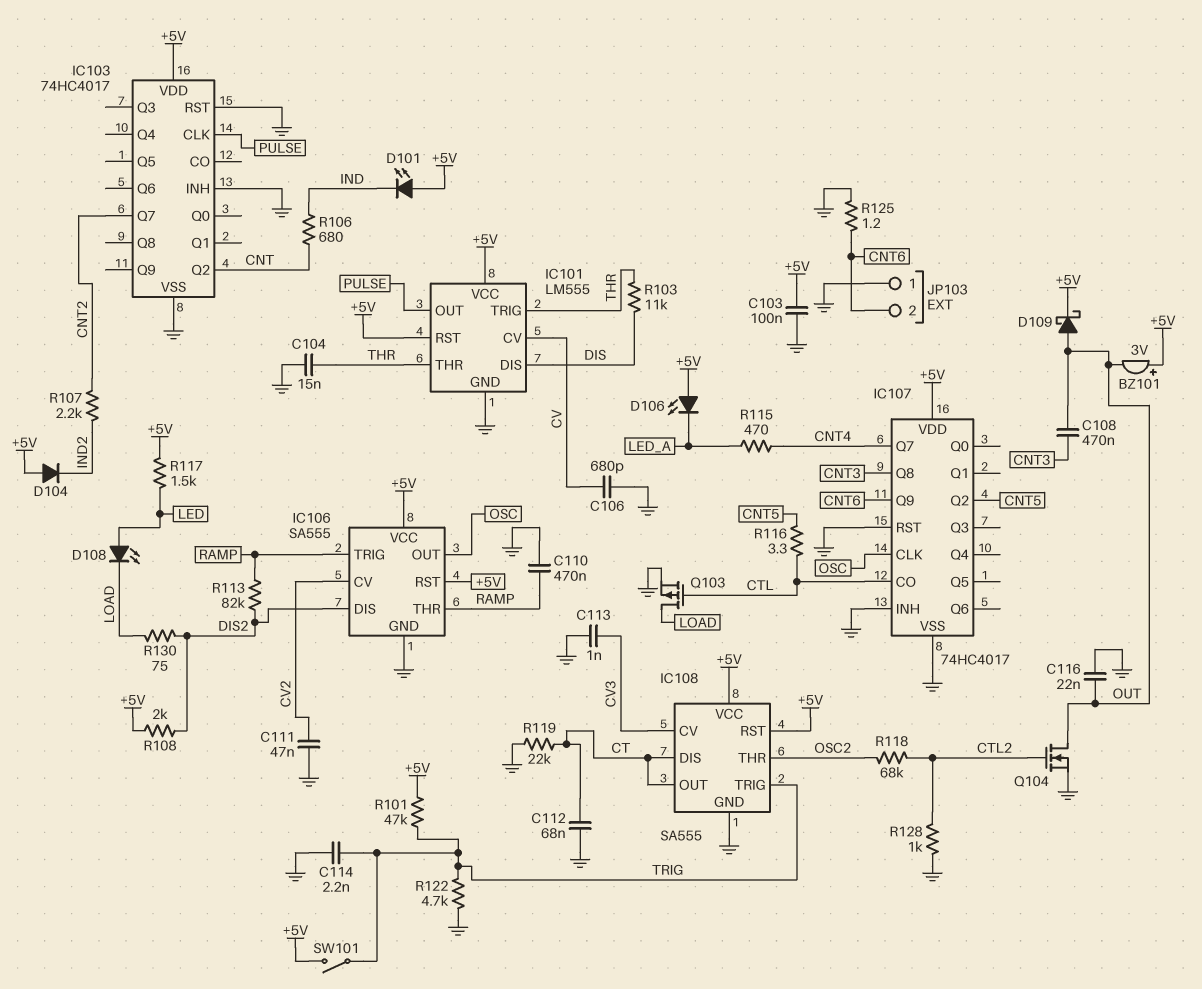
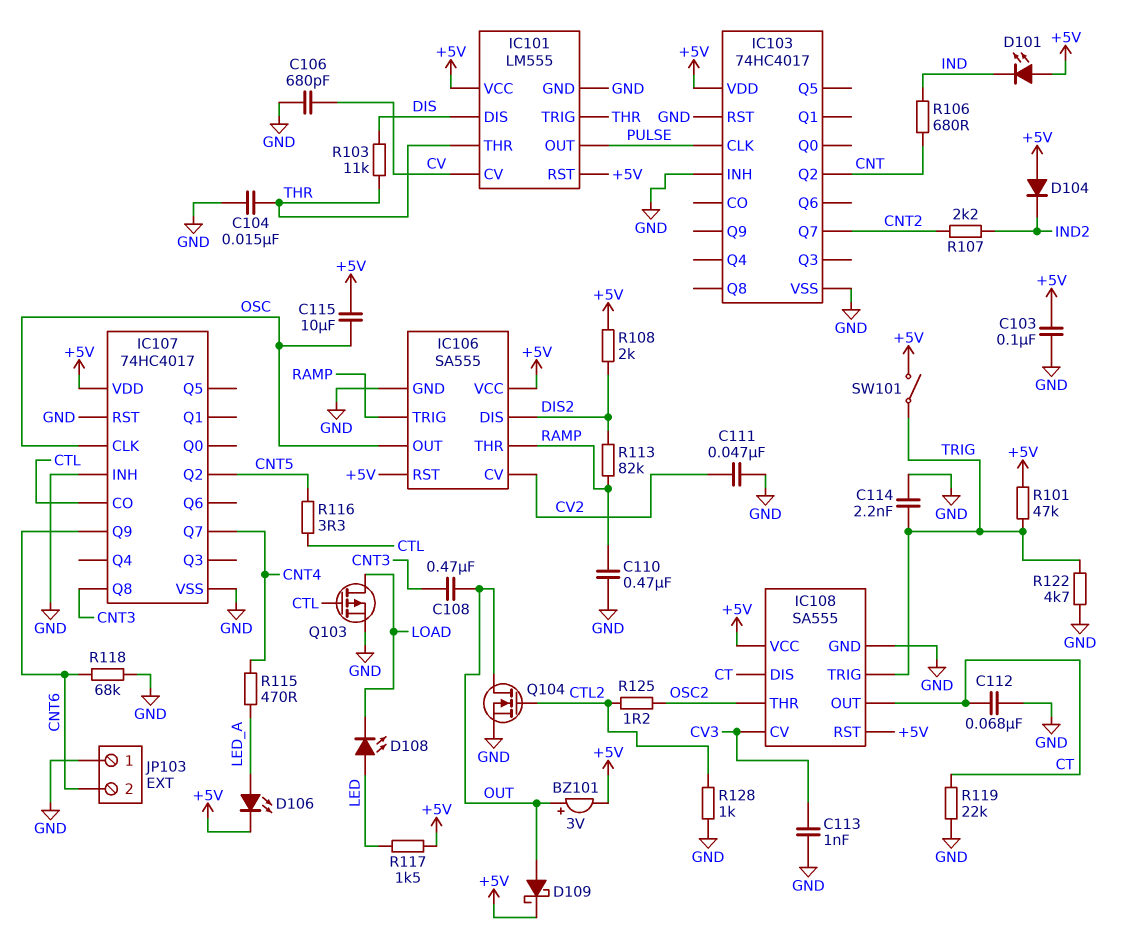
BZ101: buzzer 3V (plus +5V, minus OUT) -> buzzer 3V (plus OUT, minus +5V)
C115: none -> 10uF (+5V, OSC)
C116: 22nF (GND, OUT) -> none
D106: LED (A +5V, K LED_A) -> LED (A LED_A, K +5V)
R118: 68k (CTL2, OSC2) -> 68k (CNT6, GND)
R125: 1.2 (CNT6, GND) -> 1.2 (CTL2, OSC2)
R130: 75 (DIS2, LOAD) -> none

